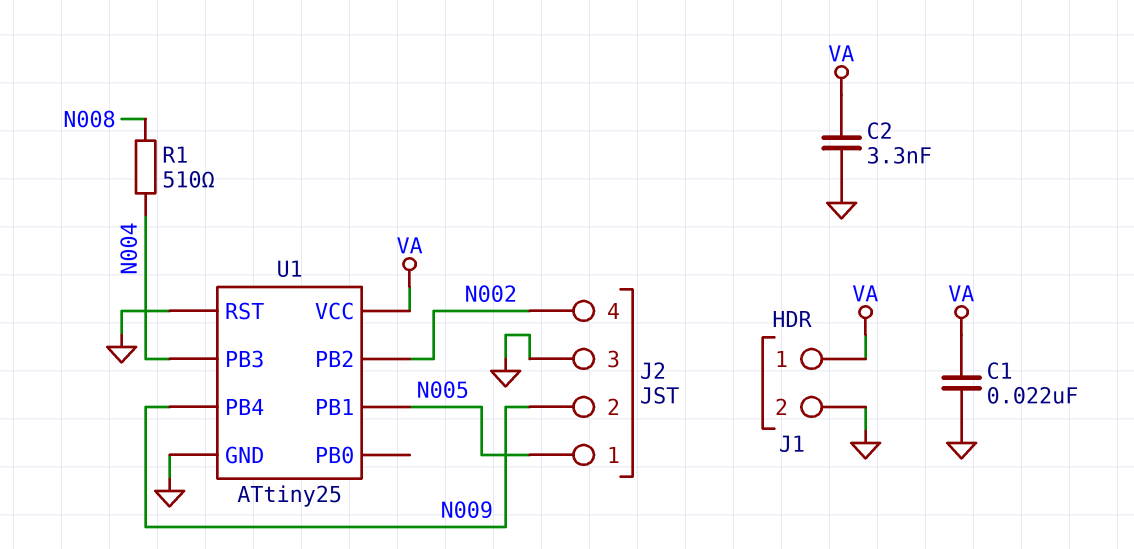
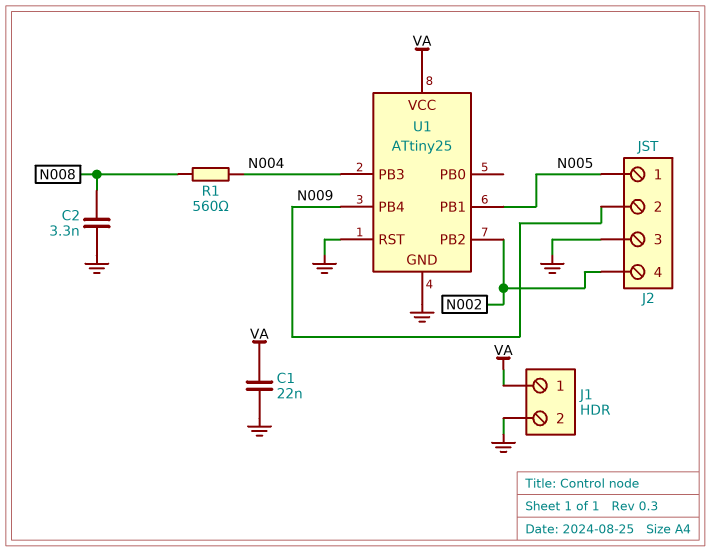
C2: 3.3nF (GND, VA) -> 3.3nF (GND, N008)
R1: 510 (N004, N008) -> 560 (N004, N008)

